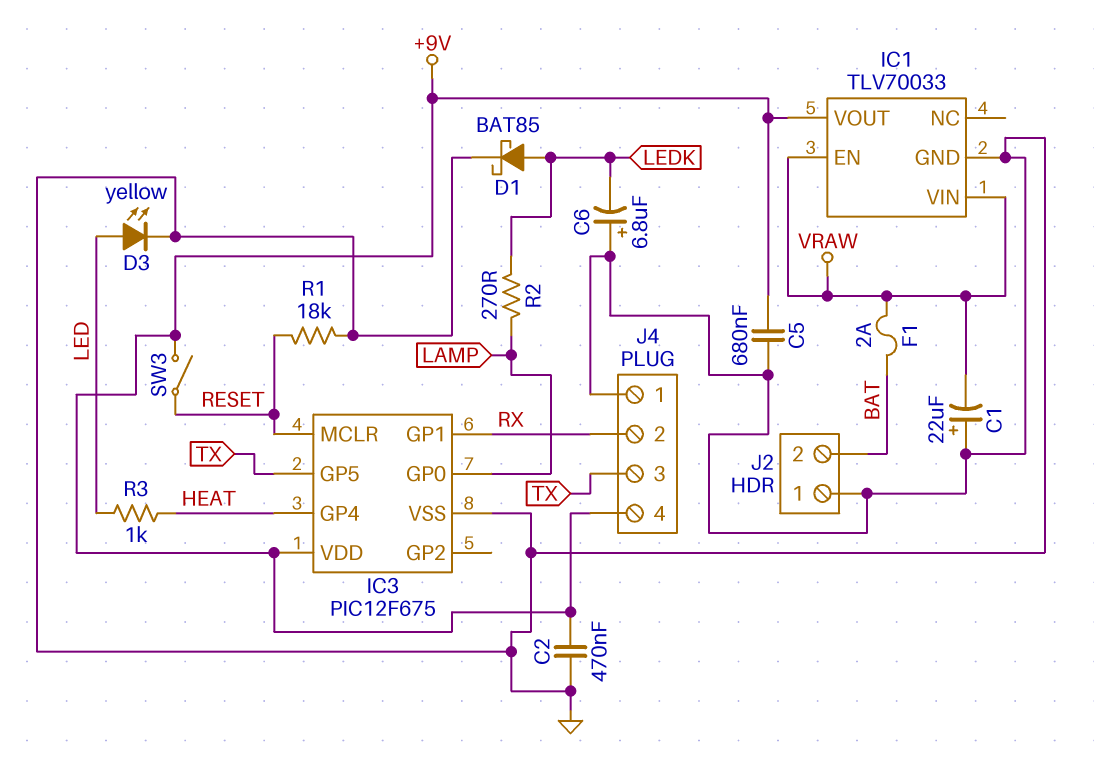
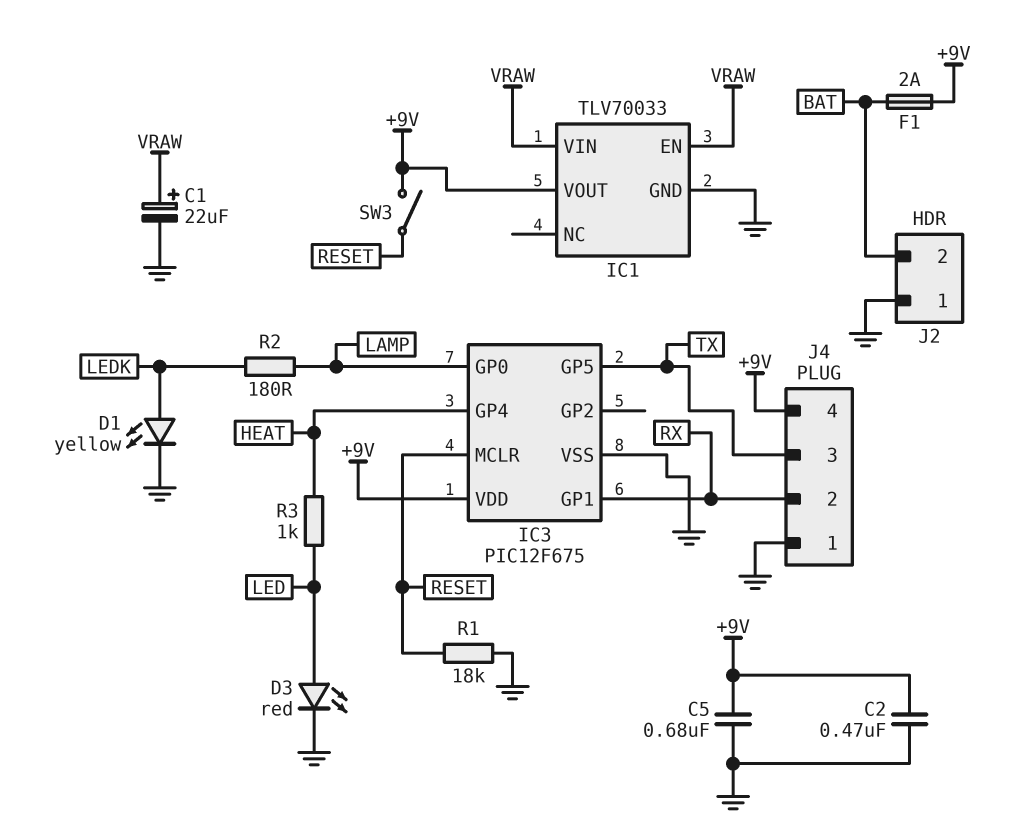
C1: 22uF (plus GND, minus VRAW) -> 22uF (plus VRAW, minus GND)
C6: 6.8uF (plus GND, minus LEDK) -> none
D1: schottky BAT85 (A LEDK, K GND) -> LED yellow (A LEDK, K GND)
D3: LED yellow (A LED, K GND) -> LED red (A LED, K GND)
F1: 2A (BAT, VRAW) -> 2A (+9V, BAT)
R2: 270 (LAMP, LEDK) -> 180 (LAMP, LEDK)

